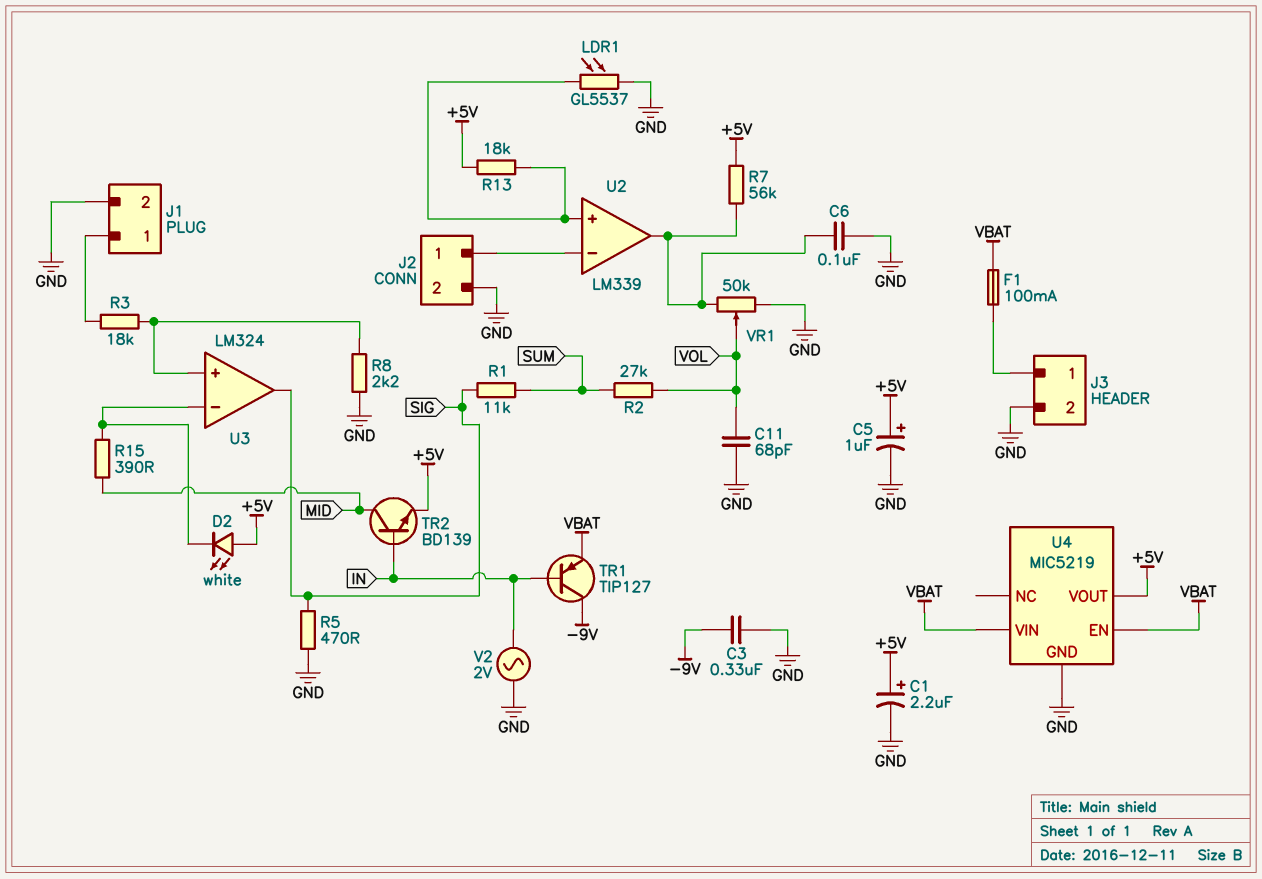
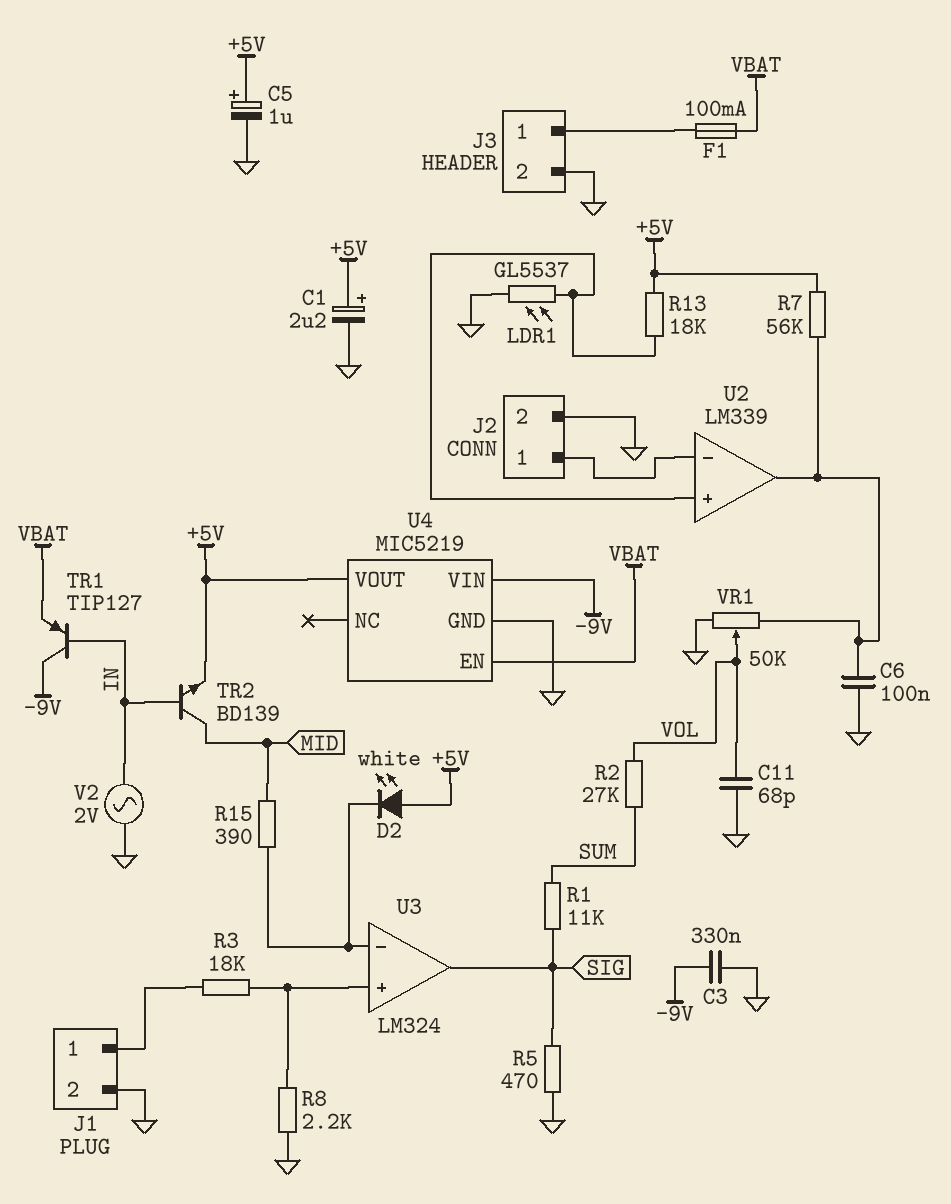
U4 pin VIN: VBAT -> -9V

